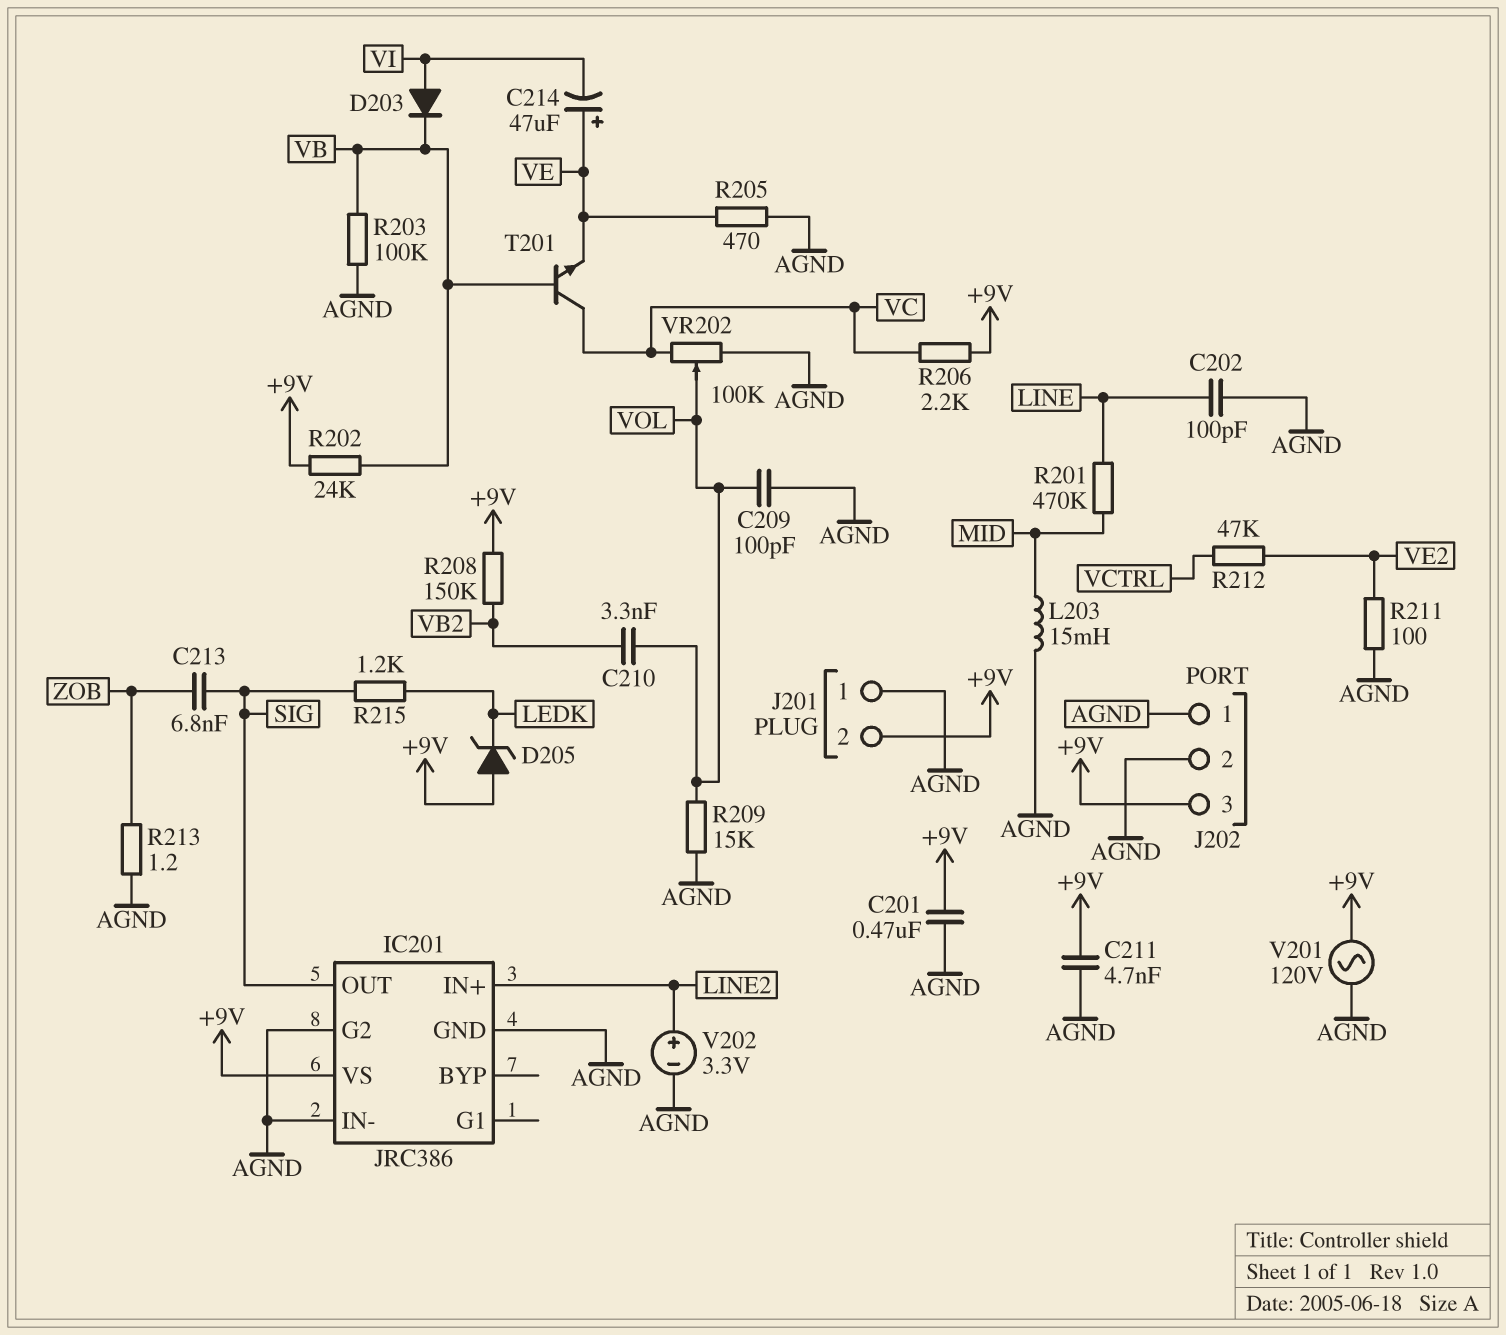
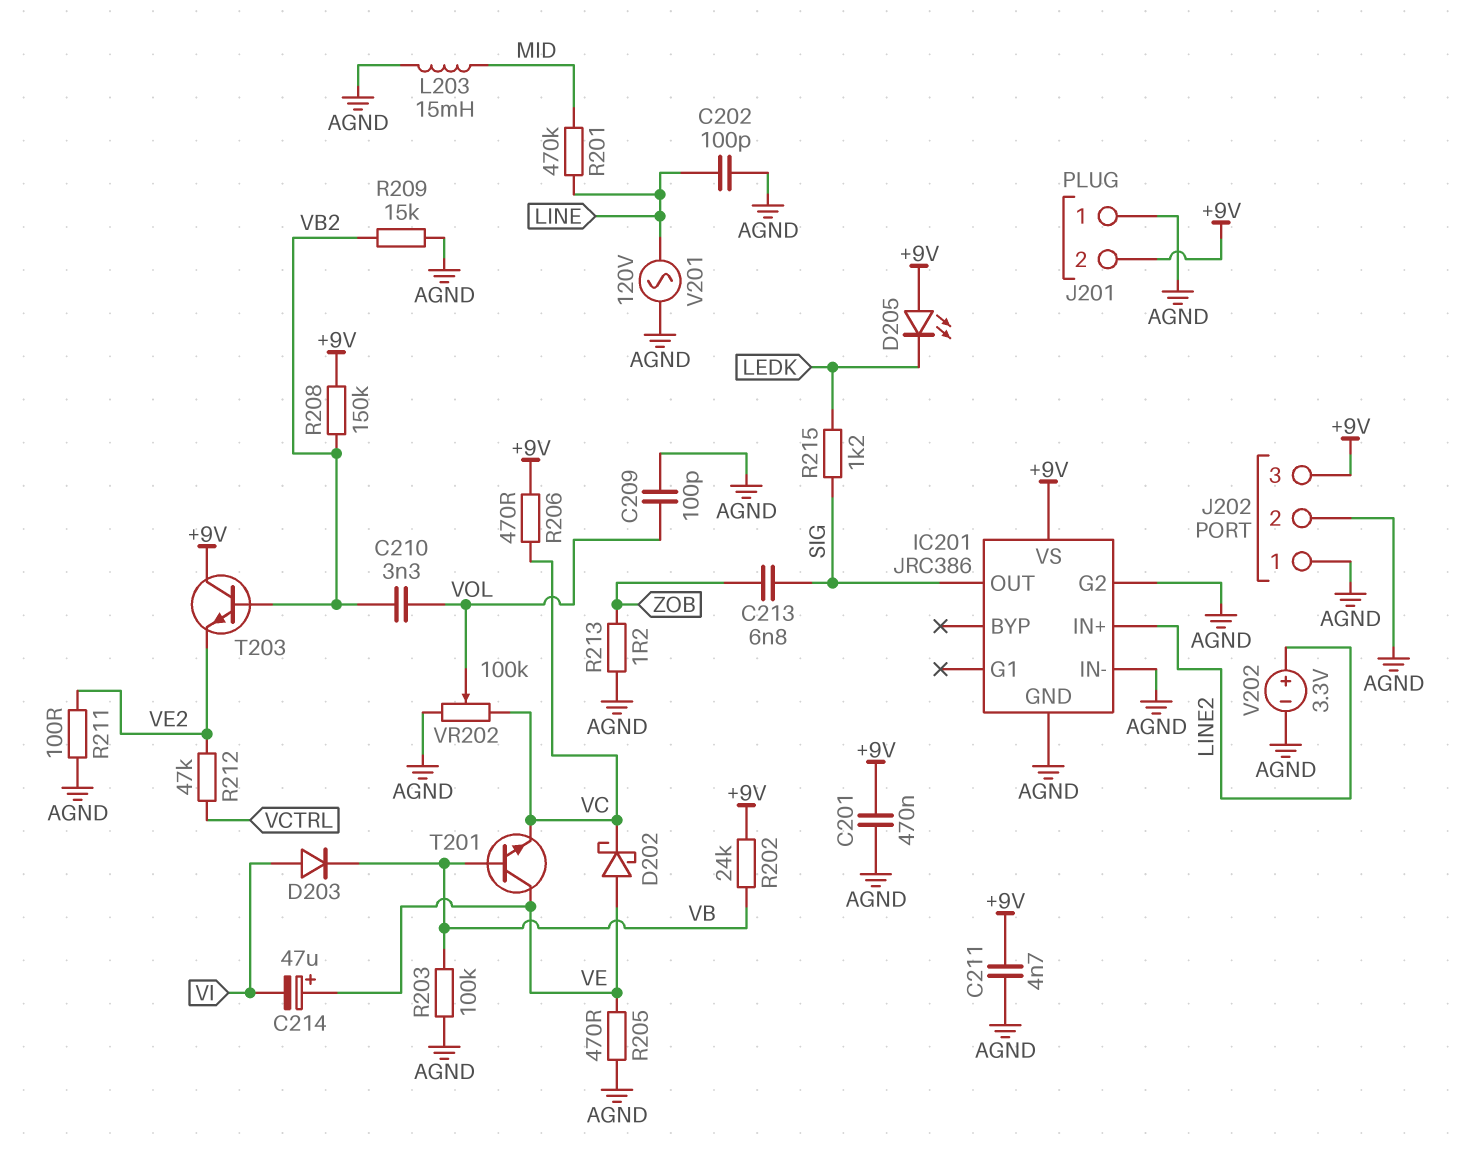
D202: none -> schottky (A VE, K VC)
D205: zener (A +9V, K LEDK) -> LED (A +9V, K LEDK)
R206: 2.2k (+9V, VC) -> 470 (+9V, VC)
R209: 15k (AGND, VOL) -> 15k (AGND, VB2)
T201: NPN (B VB, C VC, E VE) -> NPN (B VB, C VE, E VC)
T203: none -> NPN (B VB2, C +9V, E VE2)
V201: AC 120V (+9V, AGND) -> AC 120V (AGND, LINE)

